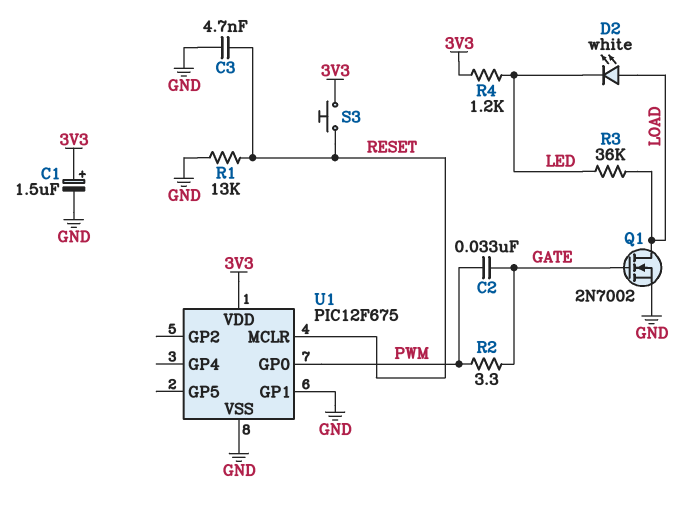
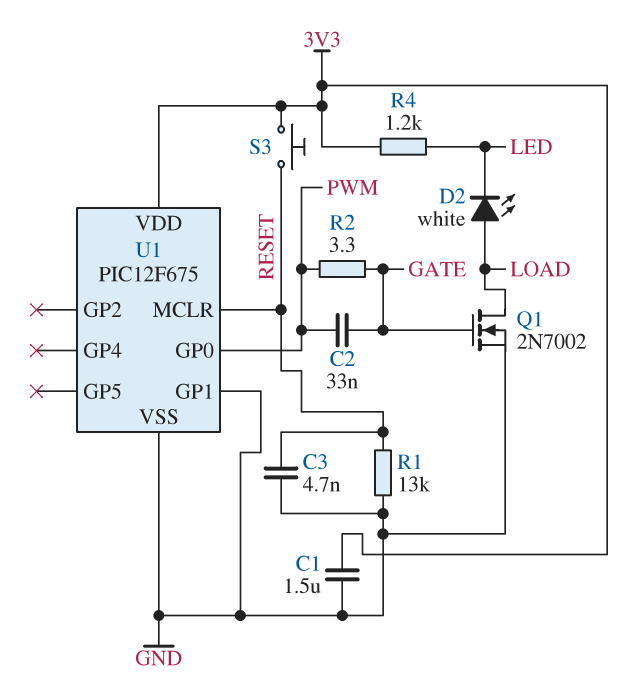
C1: 1.5uF (plus 3V3, minus GND) -> 1.5uF (3V3, GND)
R3: 36k (LED, LOAD) -> none

